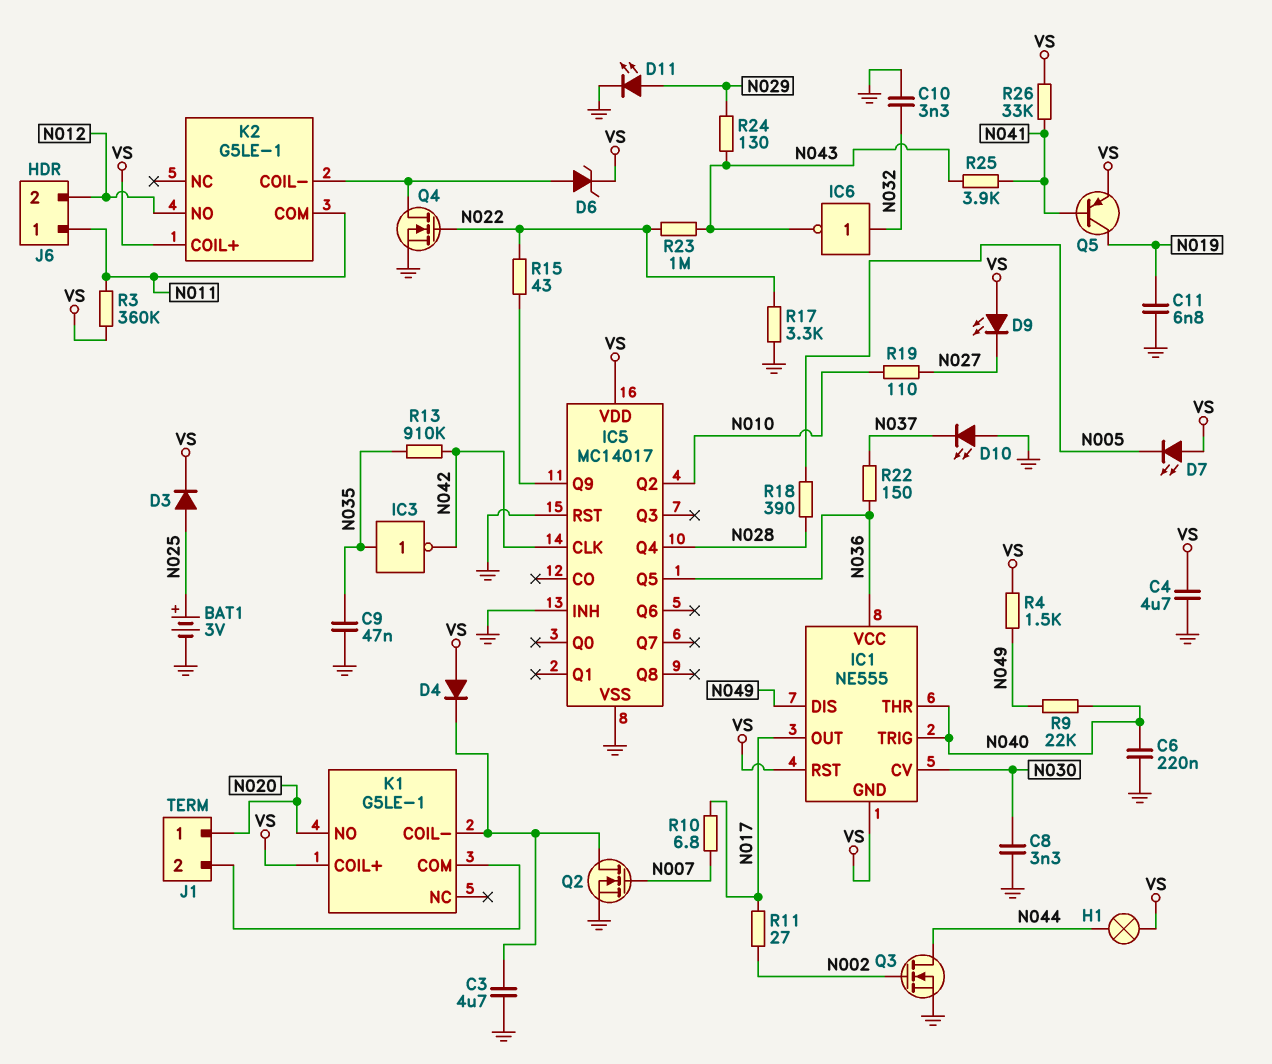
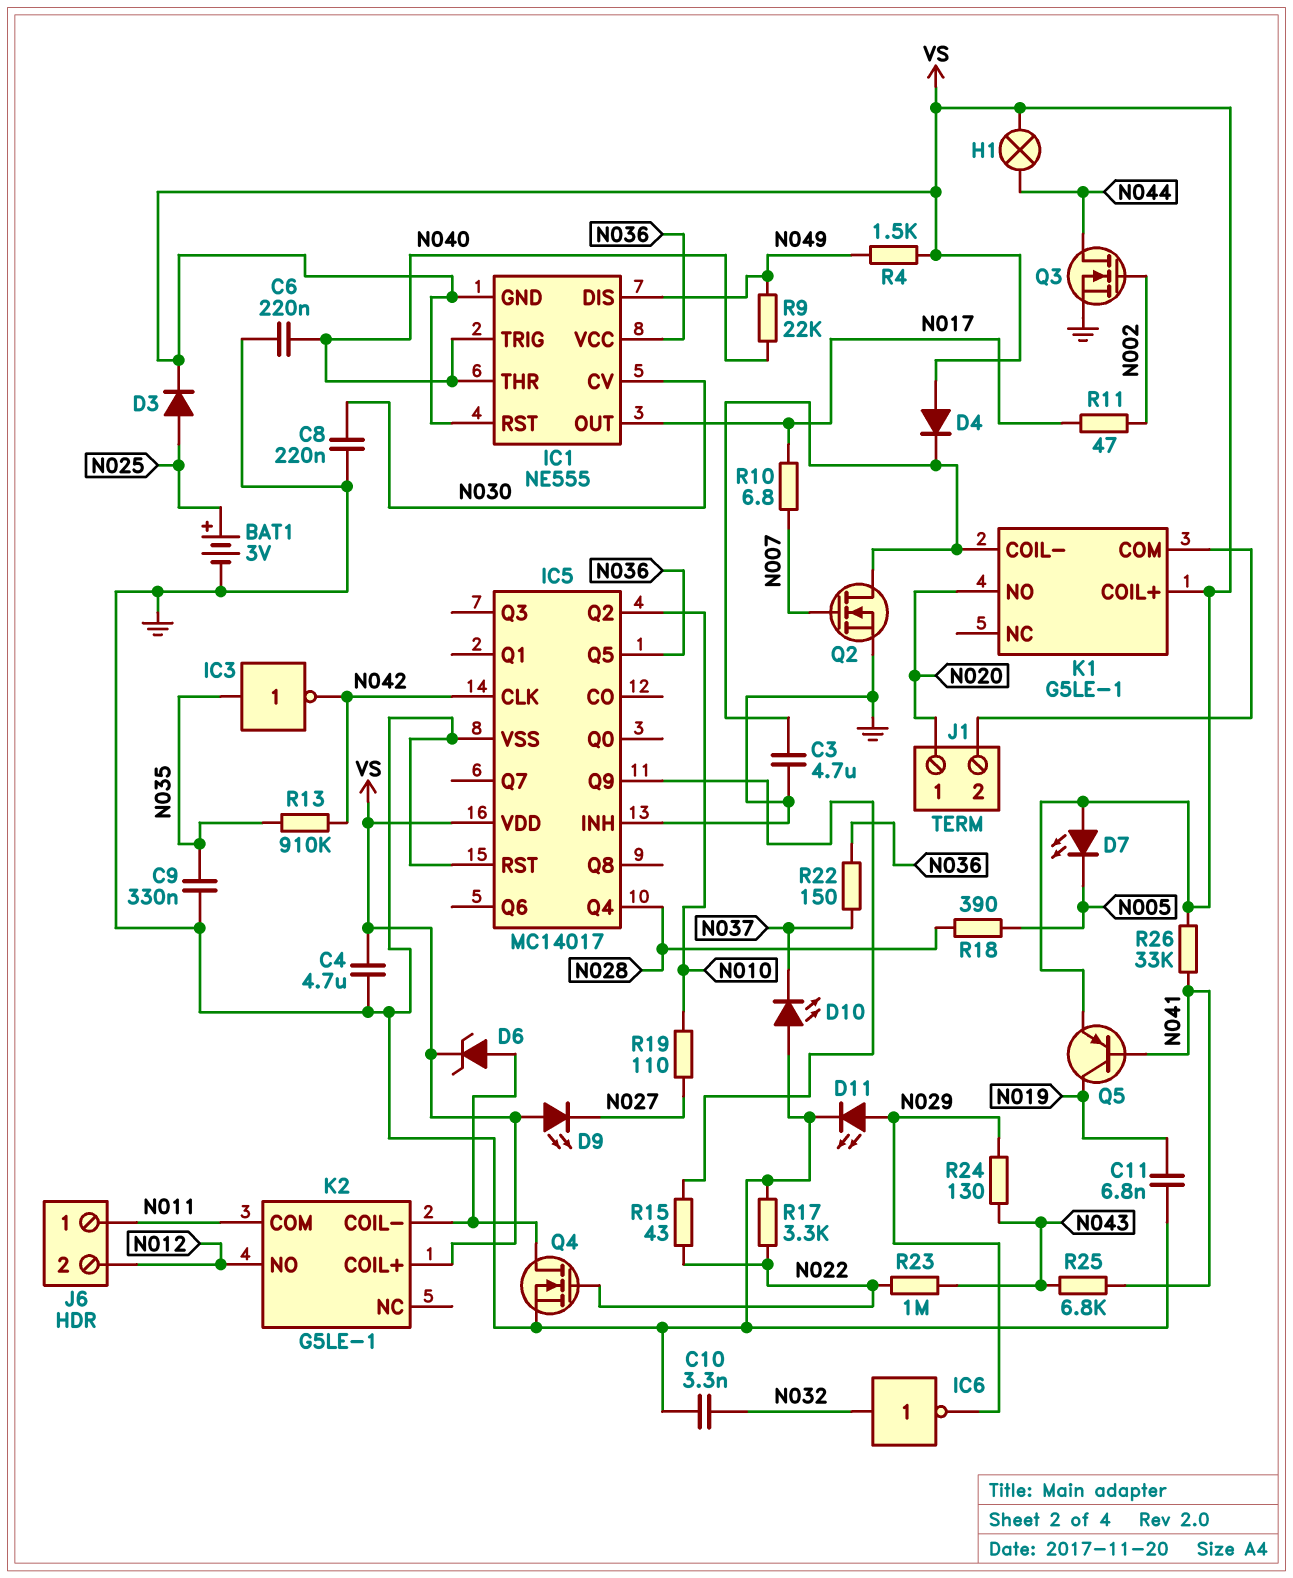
C8: 3.3nF (GND, N030) -> 220nF (GND, N030)
C9: 47nF (GND, N035) -> 330nF (GND, N035)
IC6: NOT (in N032, out N043) -> NOT (in N032, out N029)
R3: 360k (N011, VS) -> none
R11: 27 (N002, N017) -> 47 (N002, N017)
R25: 3.9k (N041, N043) -> 6.8k (N041, N043)

